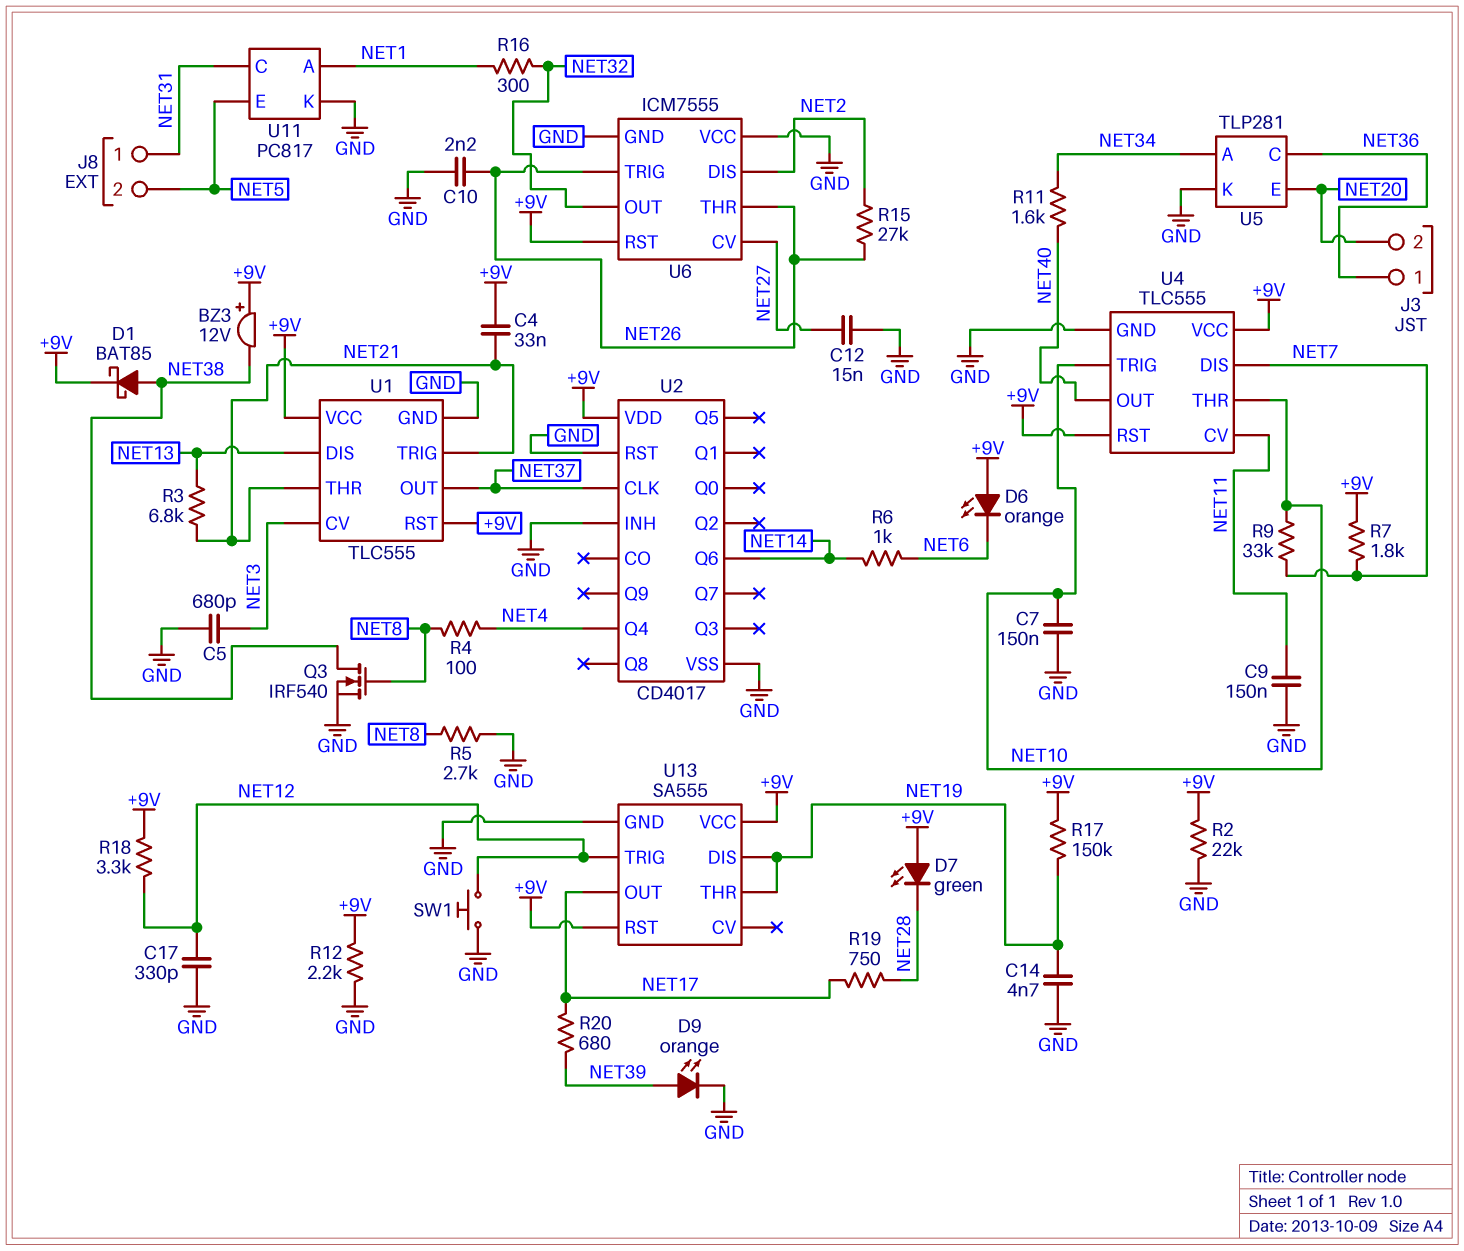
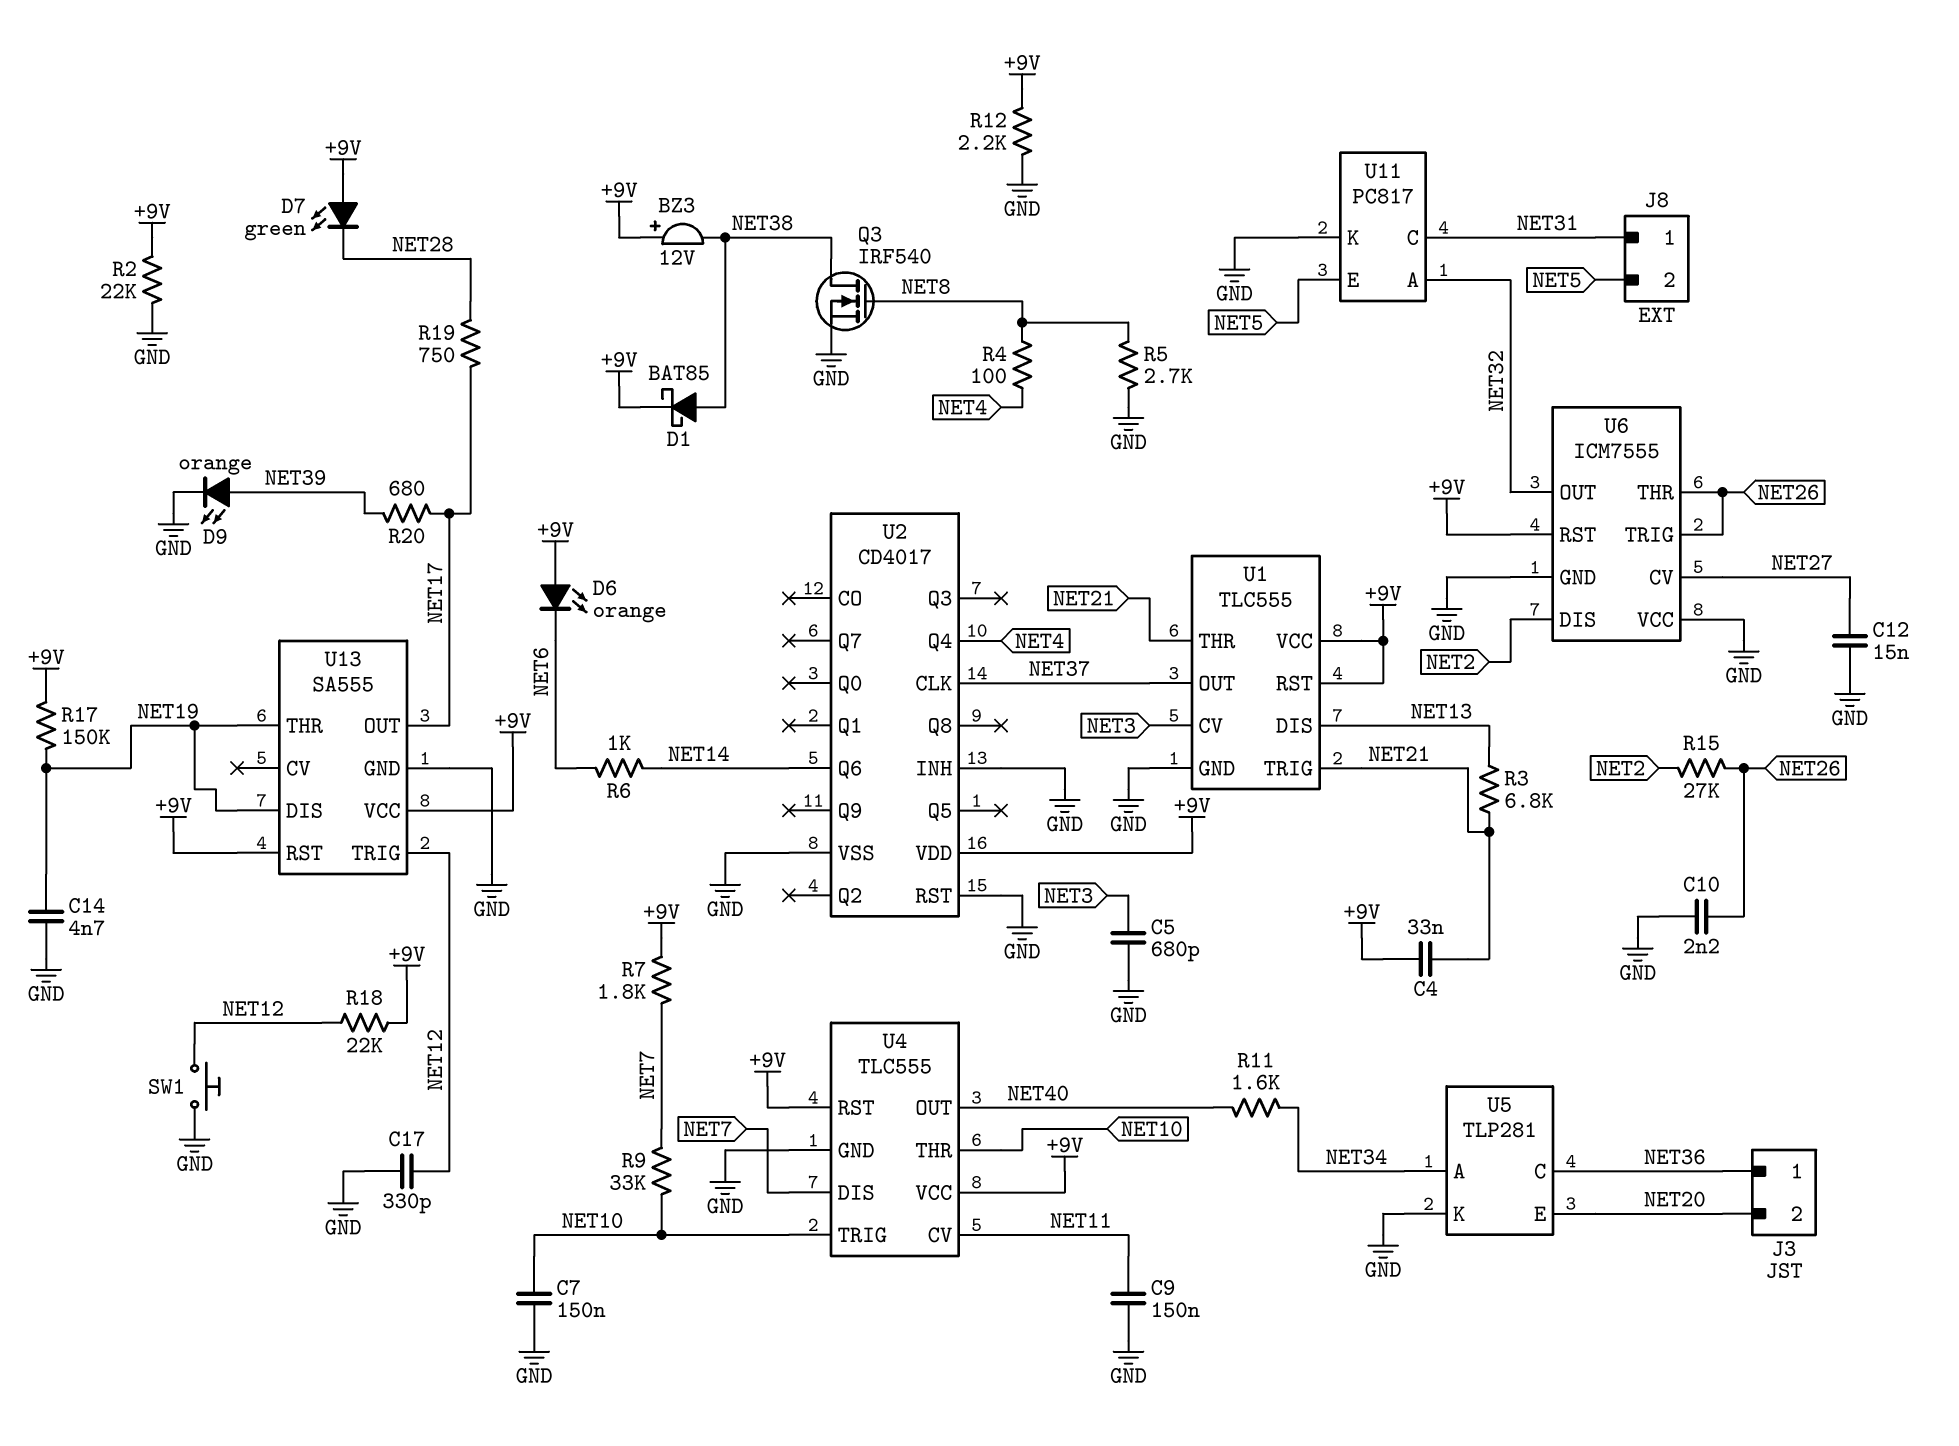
R16: 300 (NET1, NET32) -> none
R18: 3.3k (+9V, NET12) -> 22k (+9V, NET12)
U11 pin A: NET1 -> NET32

